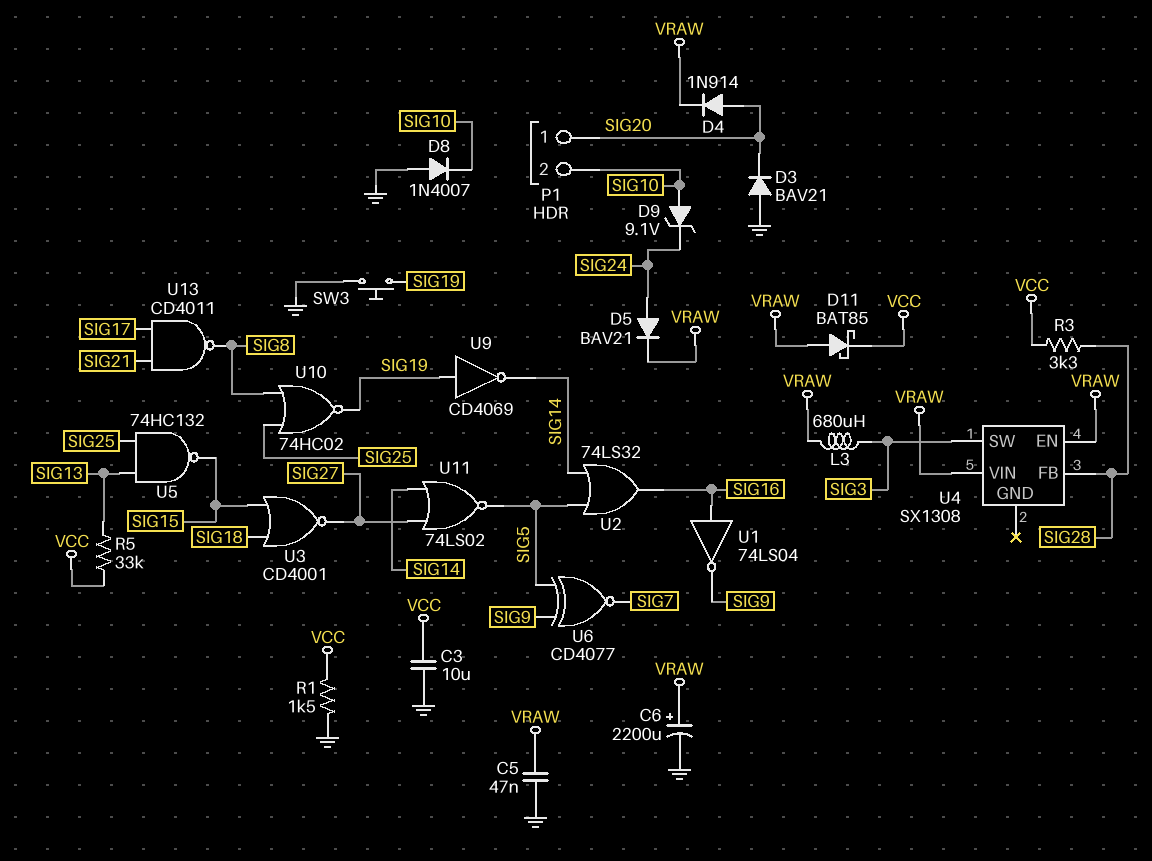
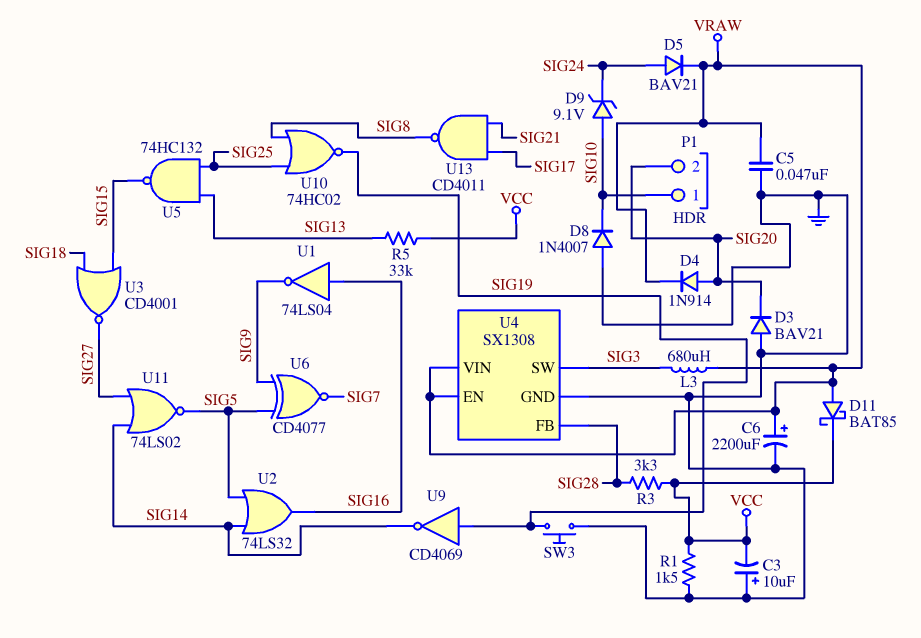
C3: 10uF (GND, VCC) -> 10uF (plus GND, minus VCC)
P1 pin 1: SIG20 -> SIG10
P1 pin 2: SIG10 -> SIG20
U4 pin GND: none -> GND

